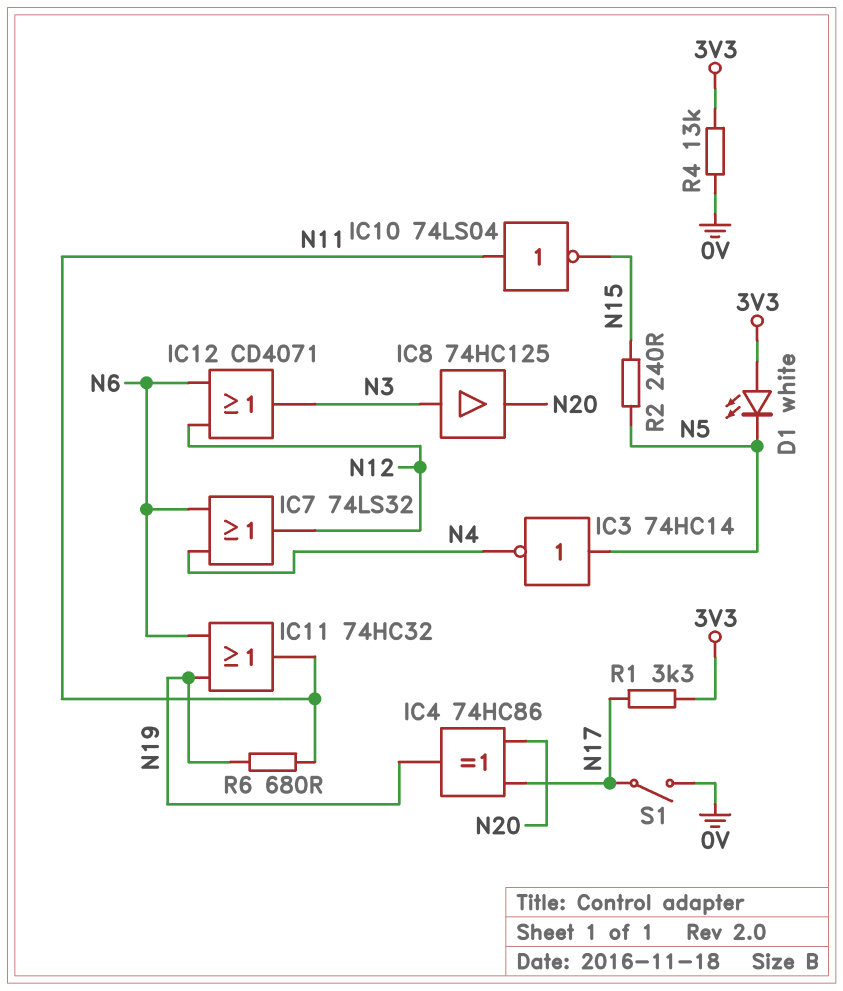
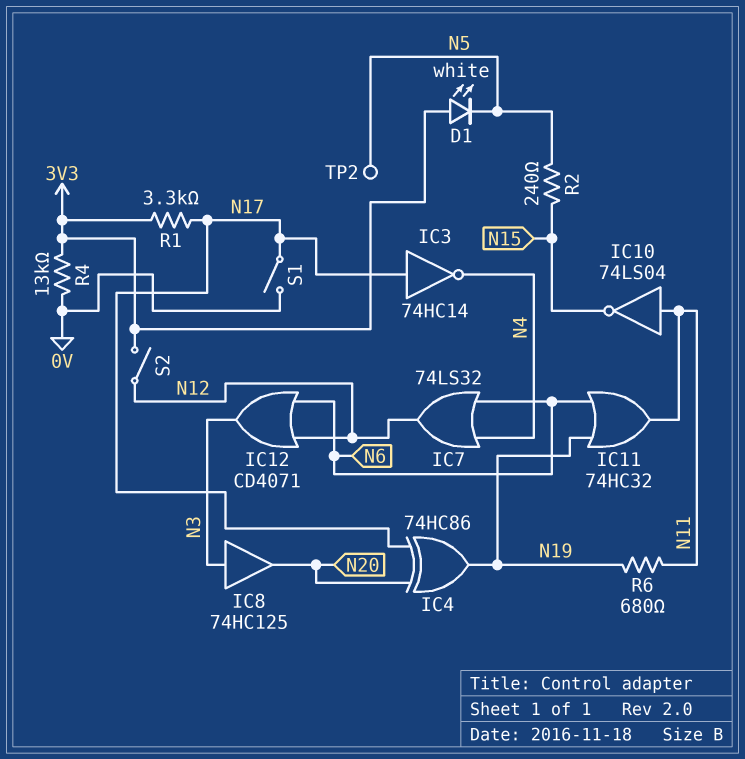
IC3: NOT 74HC14 (in N5, out N4) -> NOT 74HC14 (in N17, out N4)
S2: none -> switch (3V3, N12)
TP2: none -> test point (N5)

